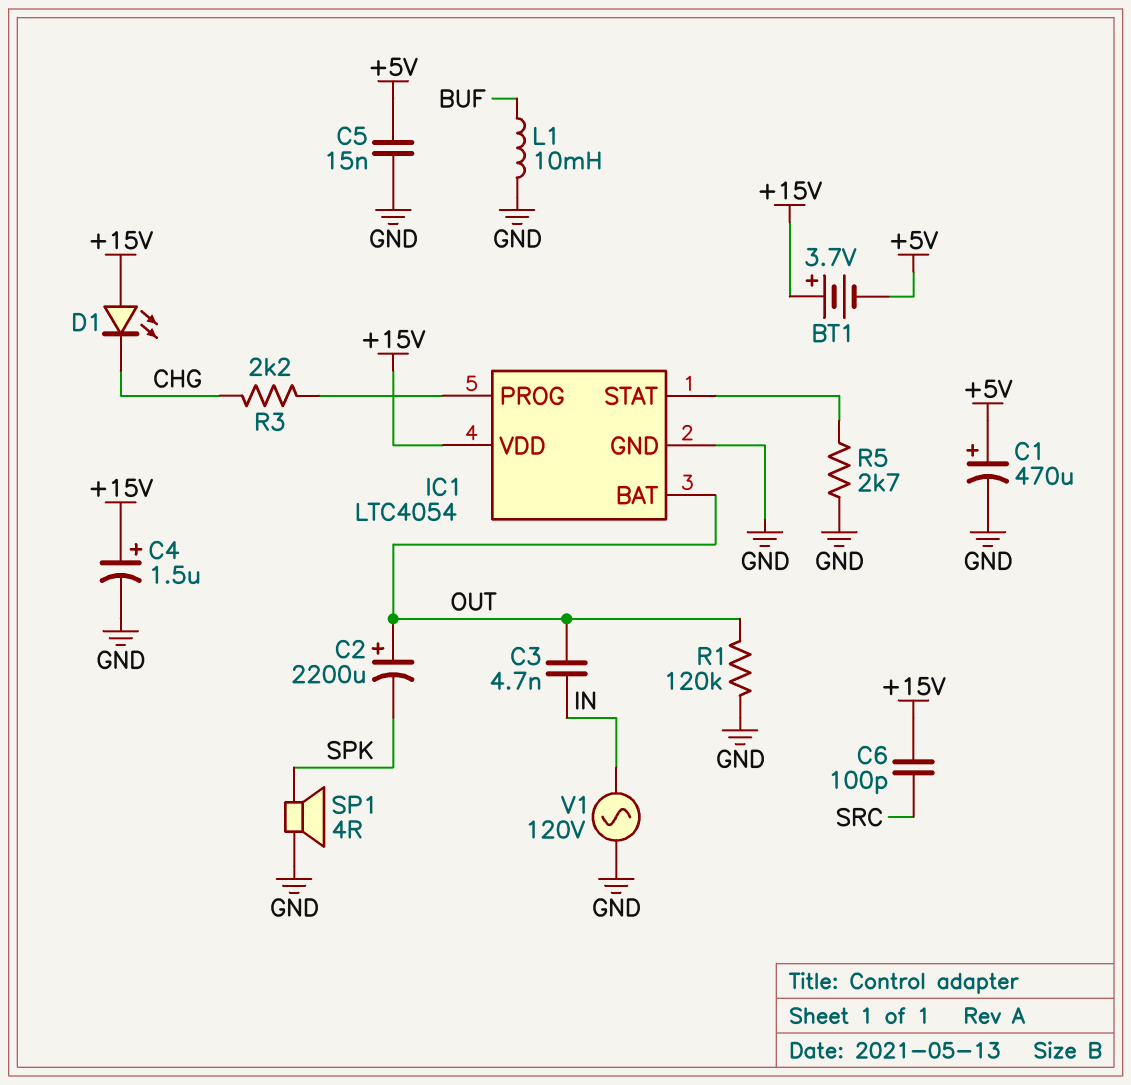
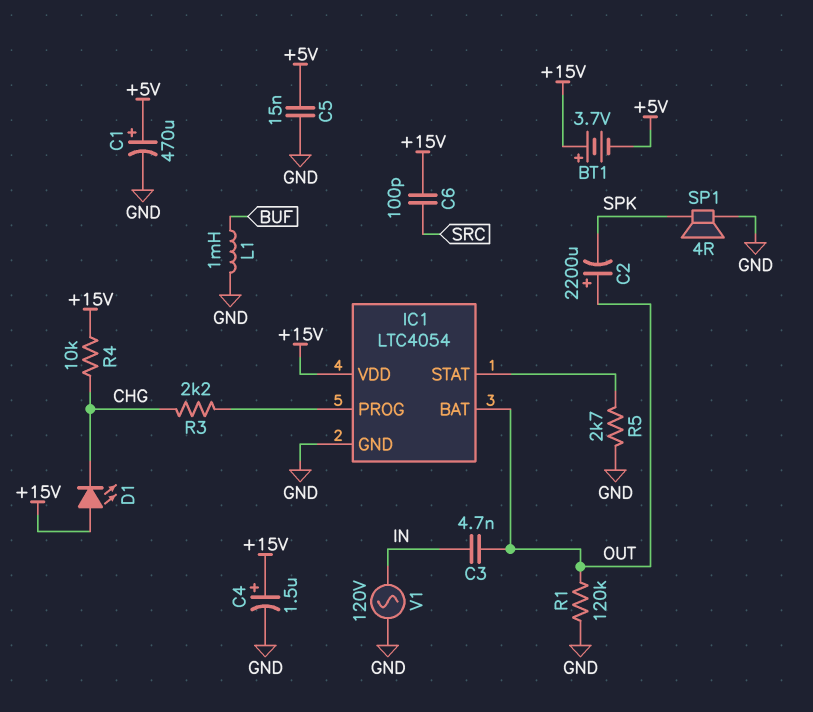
L1: 10mH (BUF, GND) -> 1mH (BUF, GND)
R4: none -> 10k (+15V, CHG)

